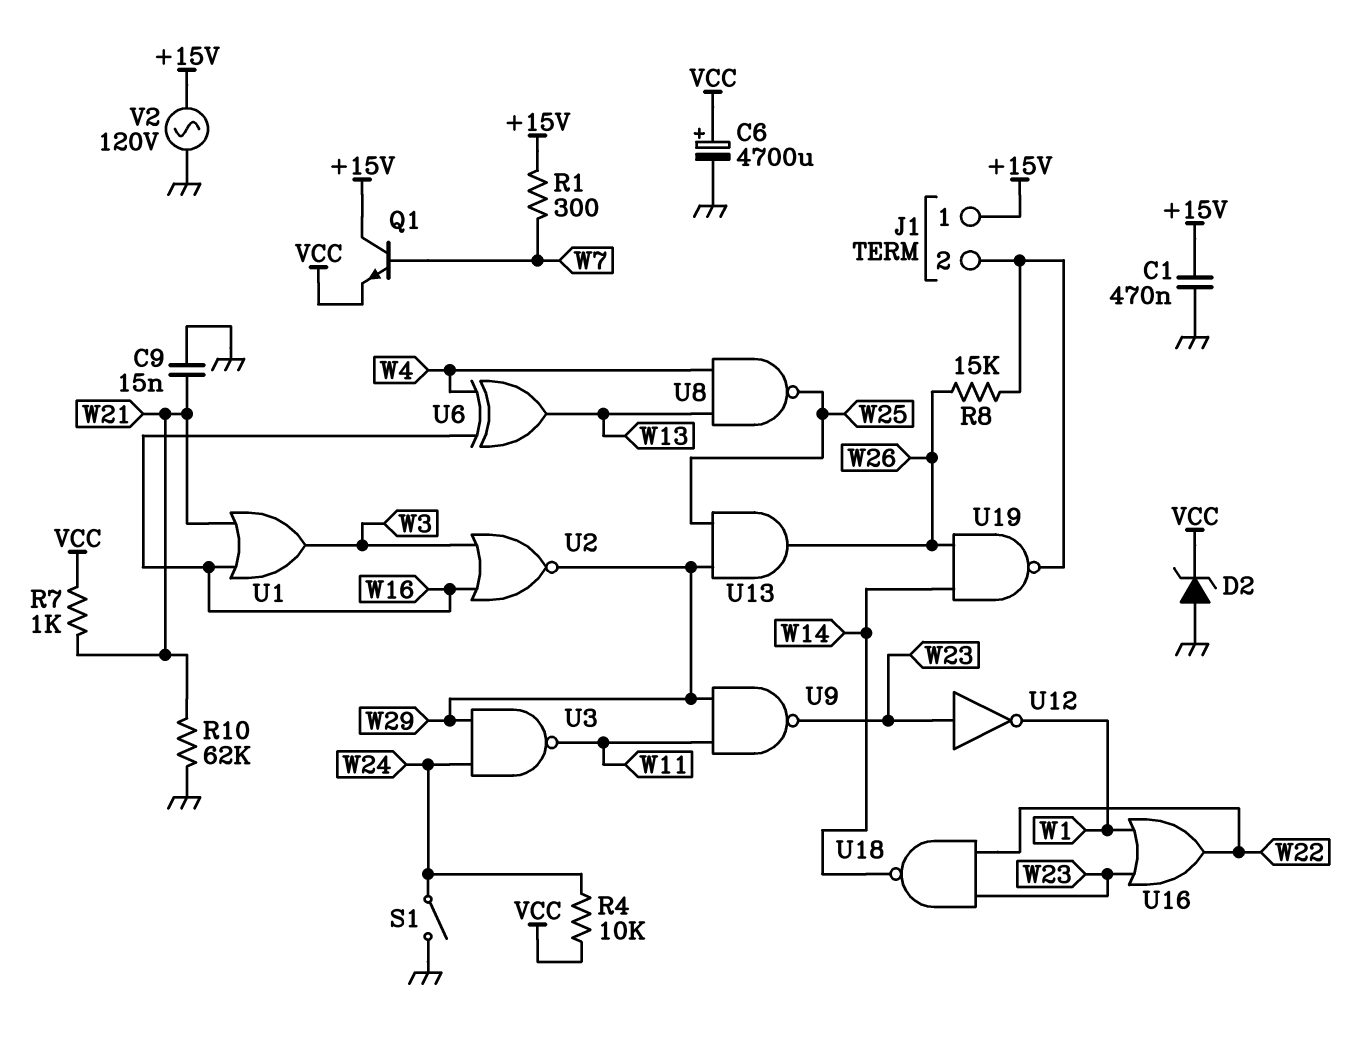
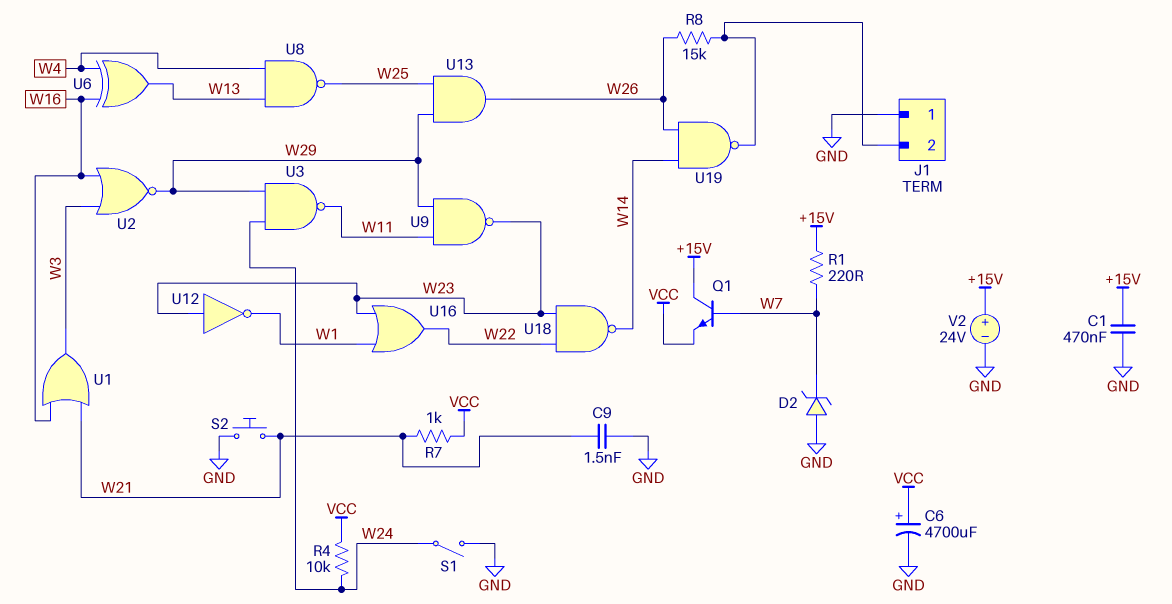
C9: 15nF (GND, W21) -> 1.5nF (GND, W21)
D2: zener (A GND, K VCC) -> zener (A GND, K W7)
J1 pin 1: +15V -> GND
R1: 300 (+15V, W7) -> 220 (+15V, W7)
R10: 62k (GND, W21) -> none
S2: none -> button (GND, W21)
V2: AC 120V (+15V, GND) -> 24V (plus +15V, minus GND)

